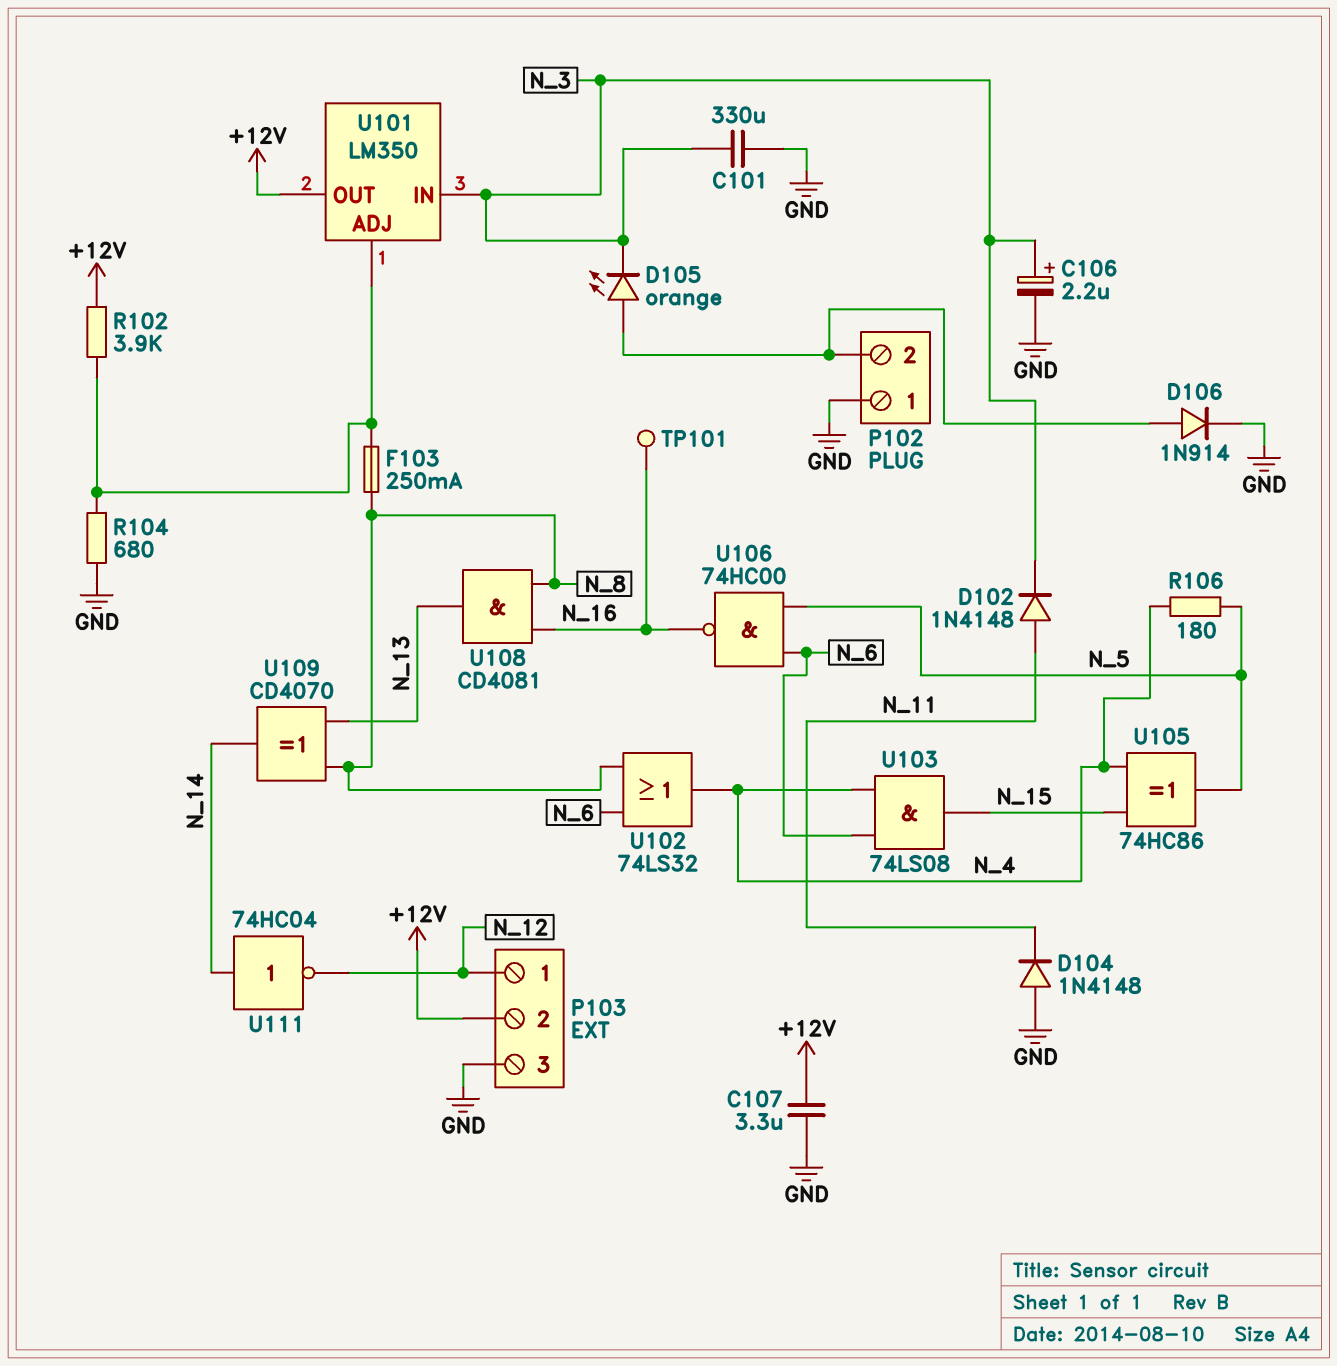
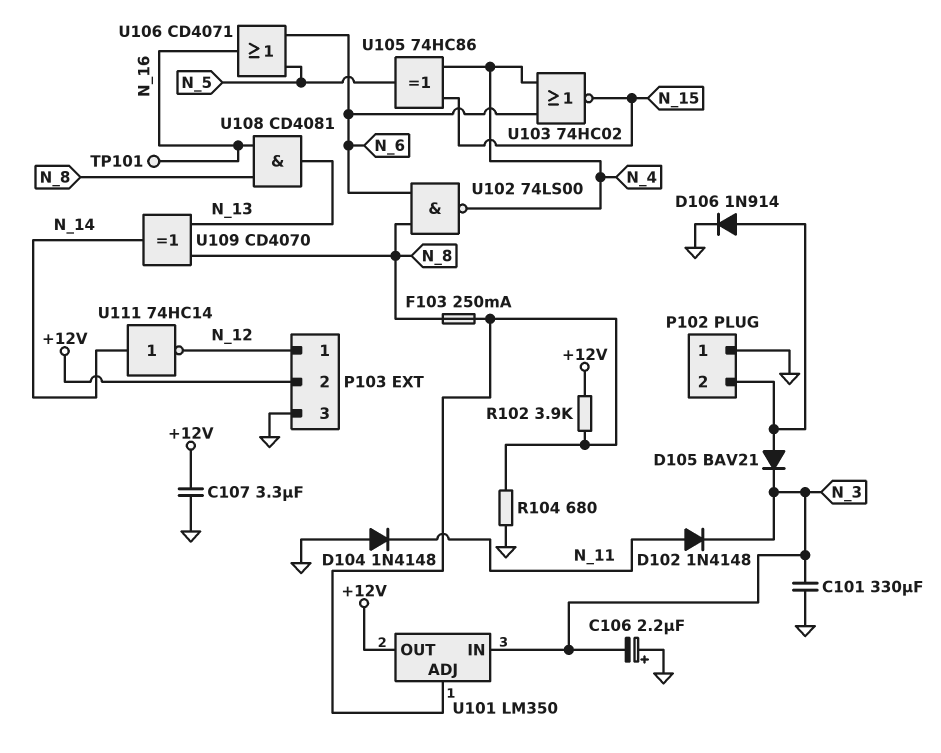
C106: 2.2uF (plus N_3, minus GND) -> 2.2uF (plus GND, minus N_3)
D105: LED orange (A P102/2, K N_3) -> diode BAV21 (A P102/2, K N_3)
R106: 180 (N_4, N_5) -> none
U102: OR 74LS32 (in N_6, in N_8, out N_4) -> NAND 74LS00 (in N_6, in N_8, out N_4)
U103: AND 74LS08 (in N_4, in N_6, out N_15) -> NOR 74HC02 (in N_4, in N_6, out N_15)
U106: NAND 74HC00 (in N_5, in N_6, out N_16) -> OR CD4071 (in N_5, in N_6, out N_16)
U111: NOT 74HC04 (in N_14, out N_12) -> NOT 74HC14 (in N_14, out N_12)

